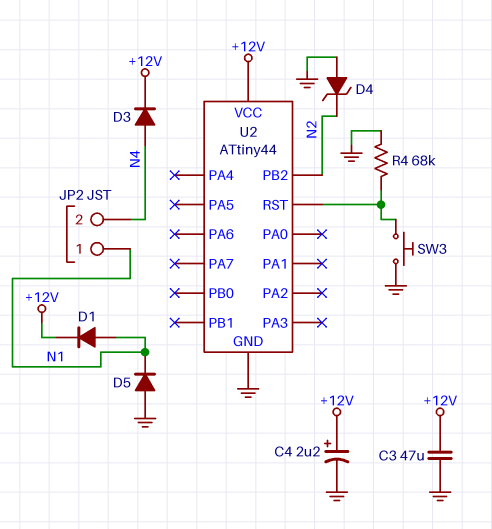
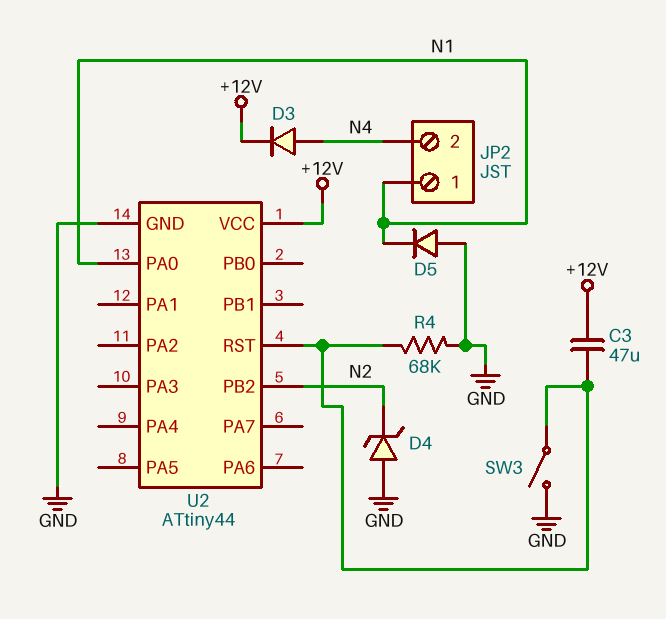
C3: 47uF (+12V, GND) -> 47uF (+12V, U2/RST)
C4: 2.2uF (plus +12V, minus GND) -> none
D1: diode (A N1, K +12V) -> none
SW3: button (GND, U2/RST) -> switch (GND, U2/RST)
U2 pin PA0: none -> N1

